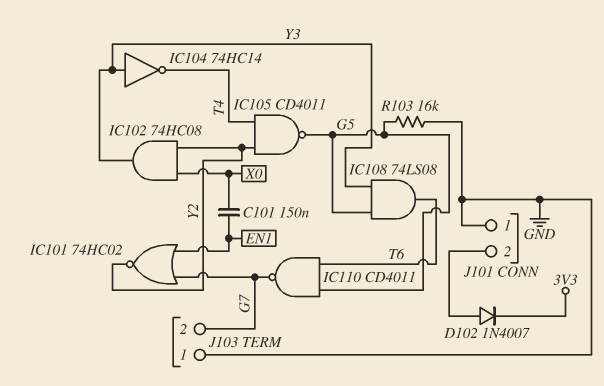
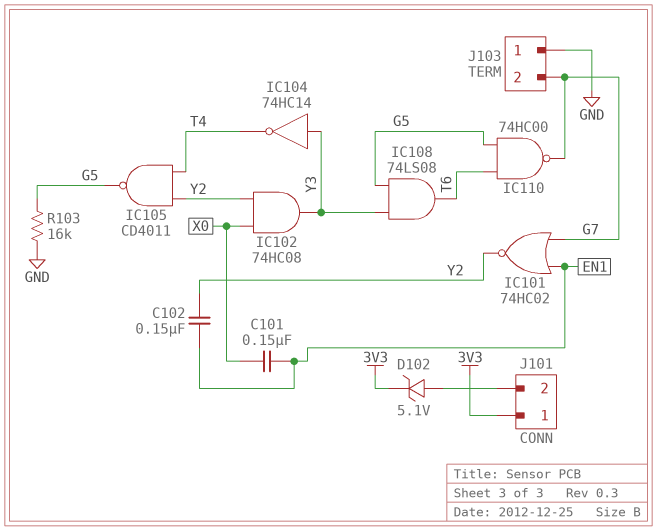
C102: none -> 150nF (EN1, Y2)
D102: diode 1N4007 (A J101/2, K 3V3) -> zener 5.1V (A J101/2, K 3V3)
IC110: NAND CD4011 (in G5, in T6, out G7) -> NAND 74HC00 (in G5, in T6, out G7)
J101 pin 1: GND -> 3V3

